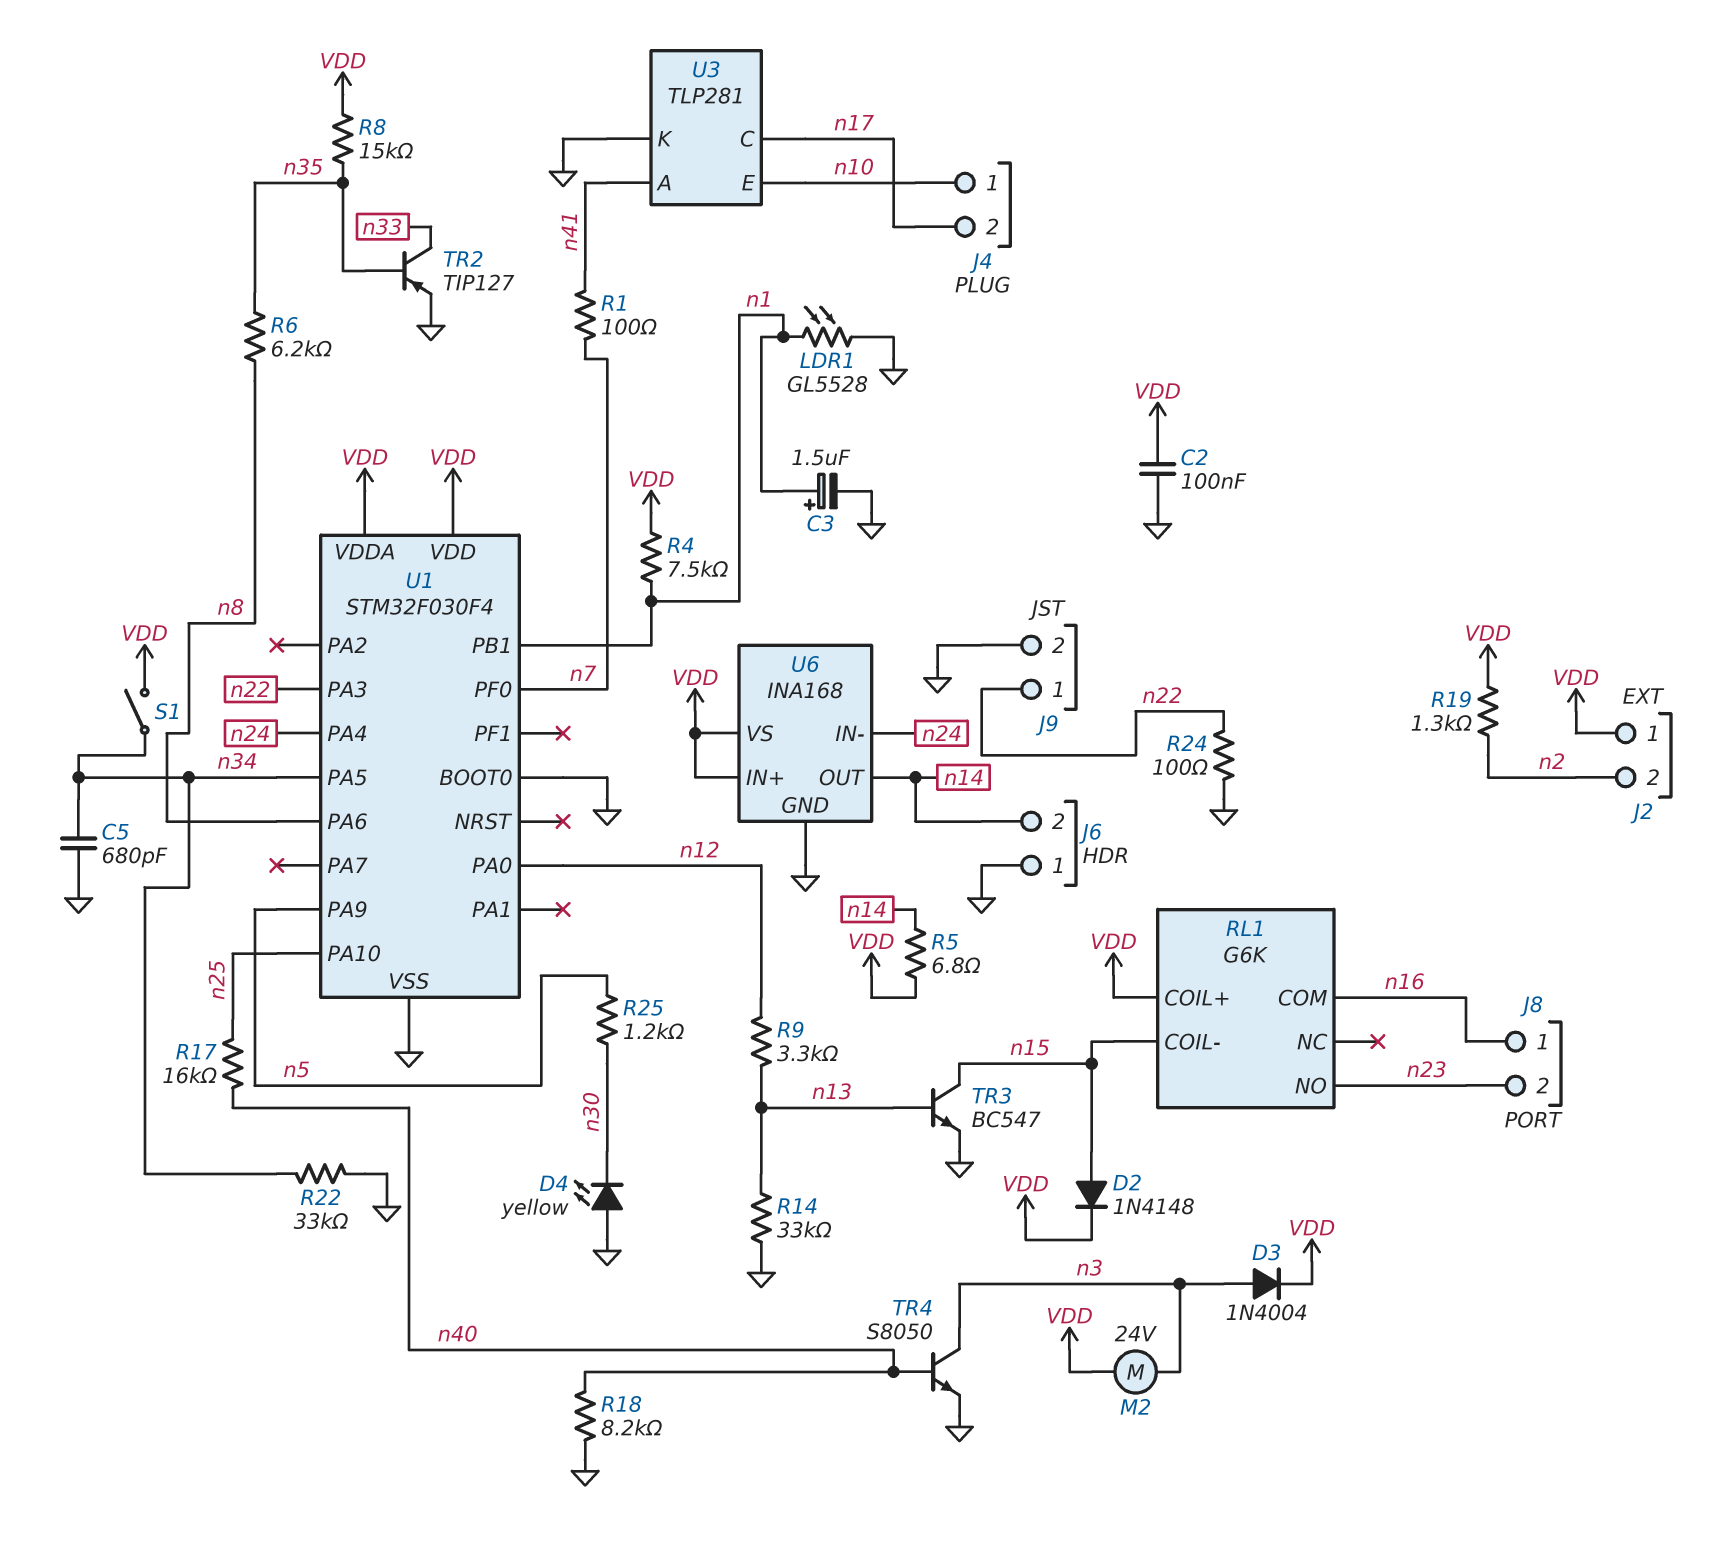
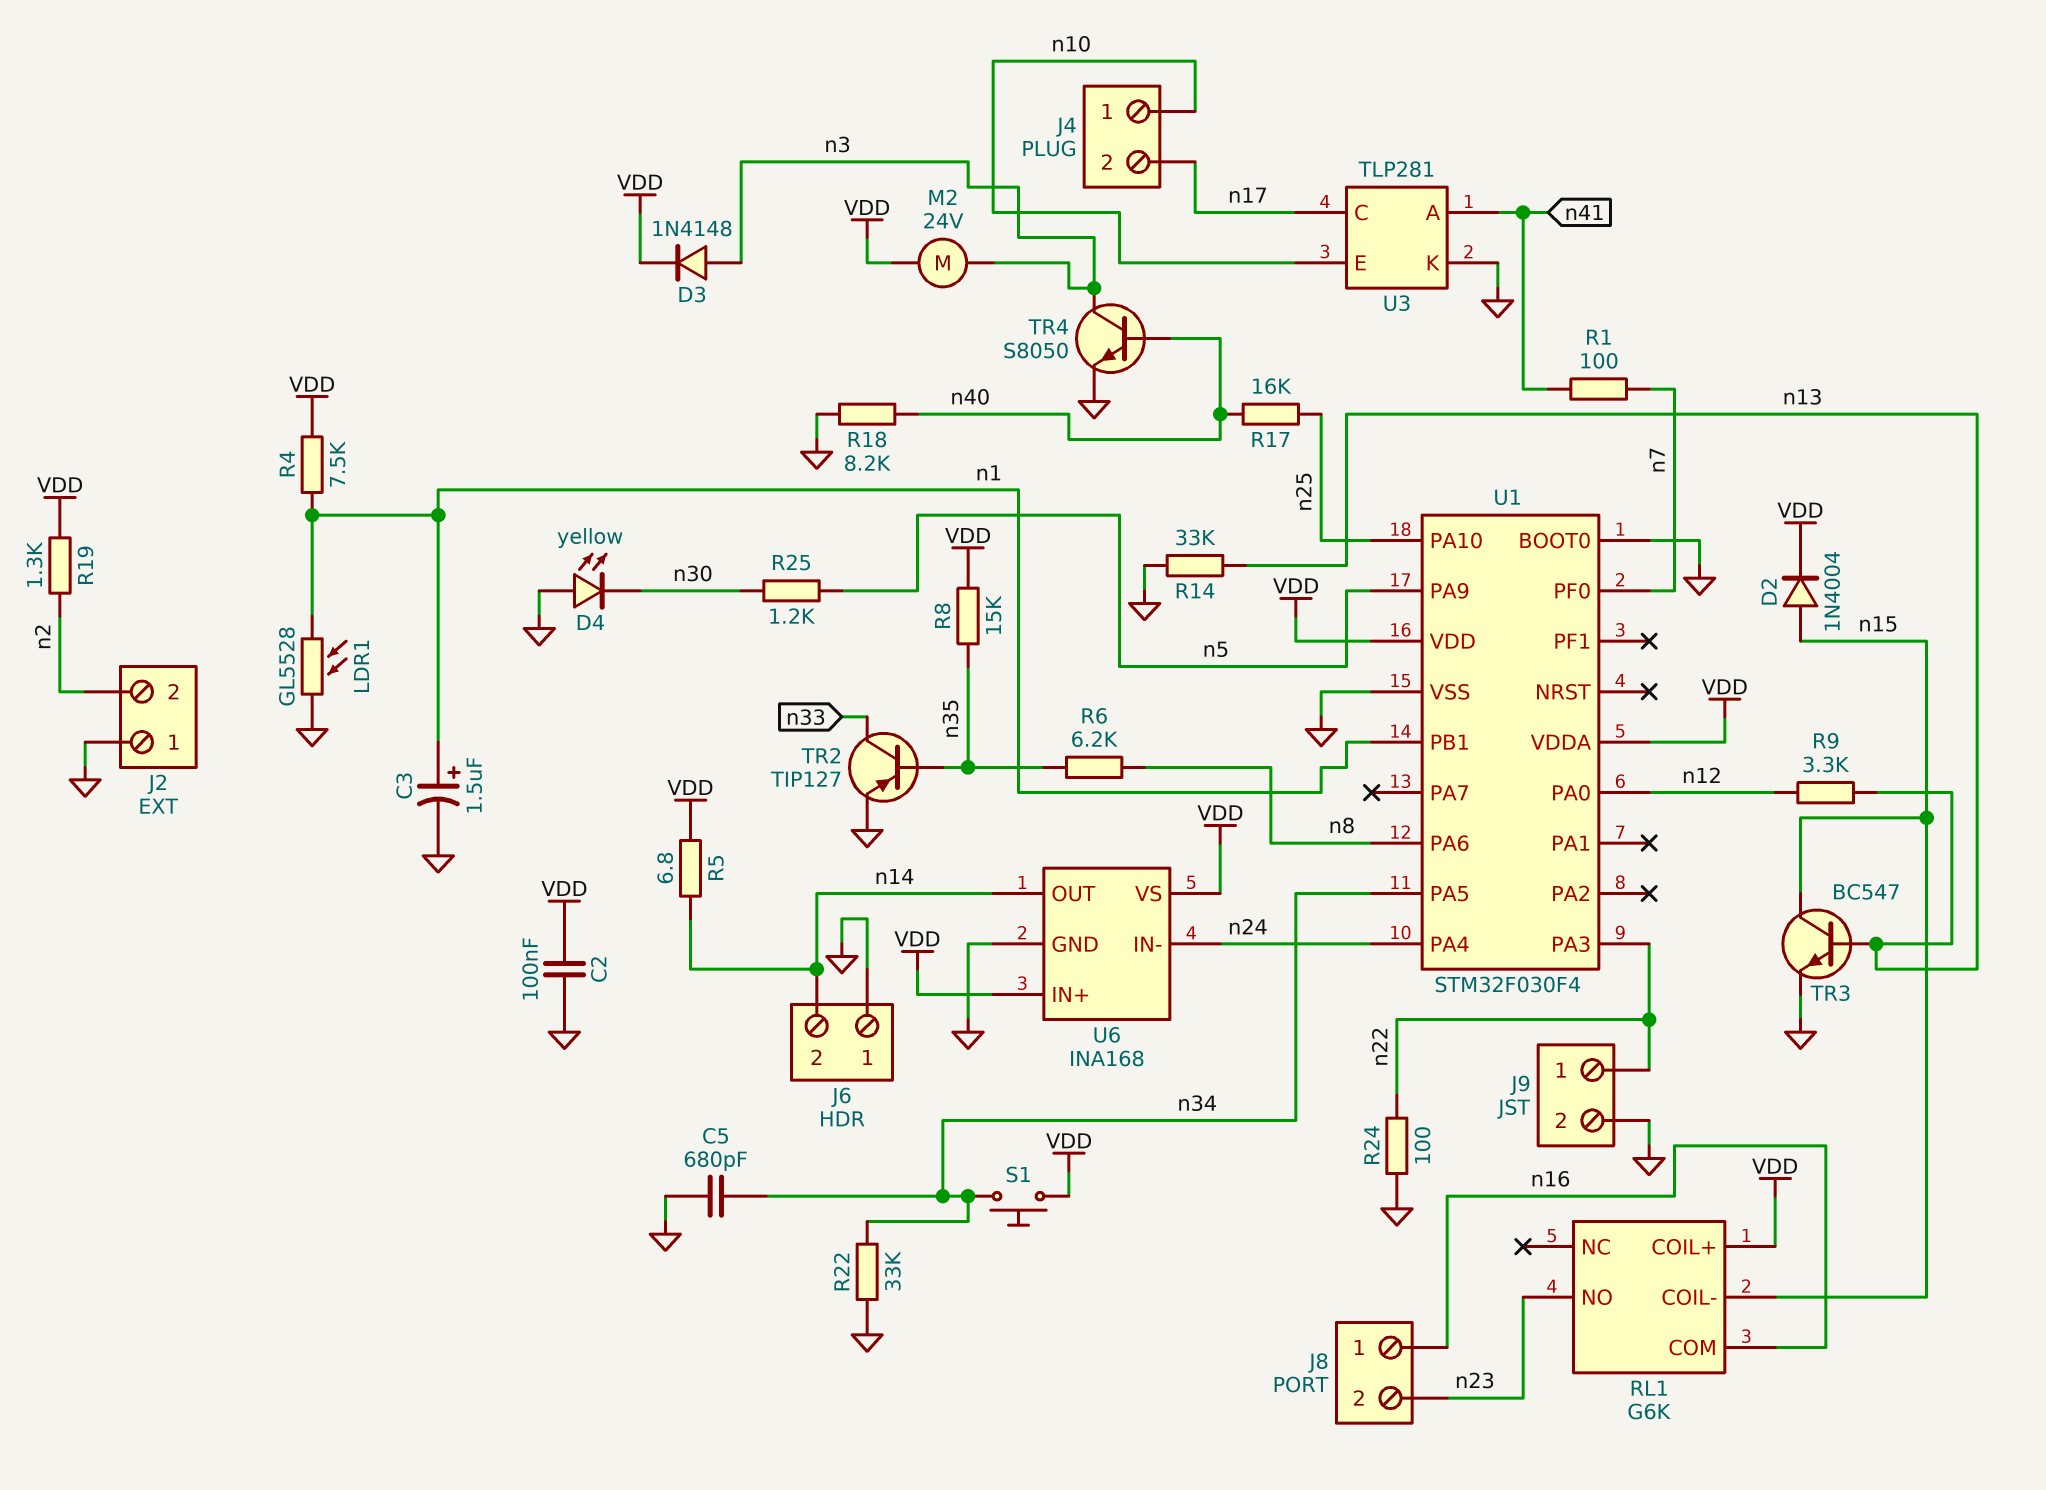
D2: diode 1N4148 (A n15, K VDD) -> diode 1N4004 (A n15, K VDD)
D3: diode 1N4004 (A n3, K VDD) -> diode 1N4148 (A n3, K VDD)
J2 pin 1: VDD -> GND
S1: switch (VDD, n34) -> button (VDD, n34)

